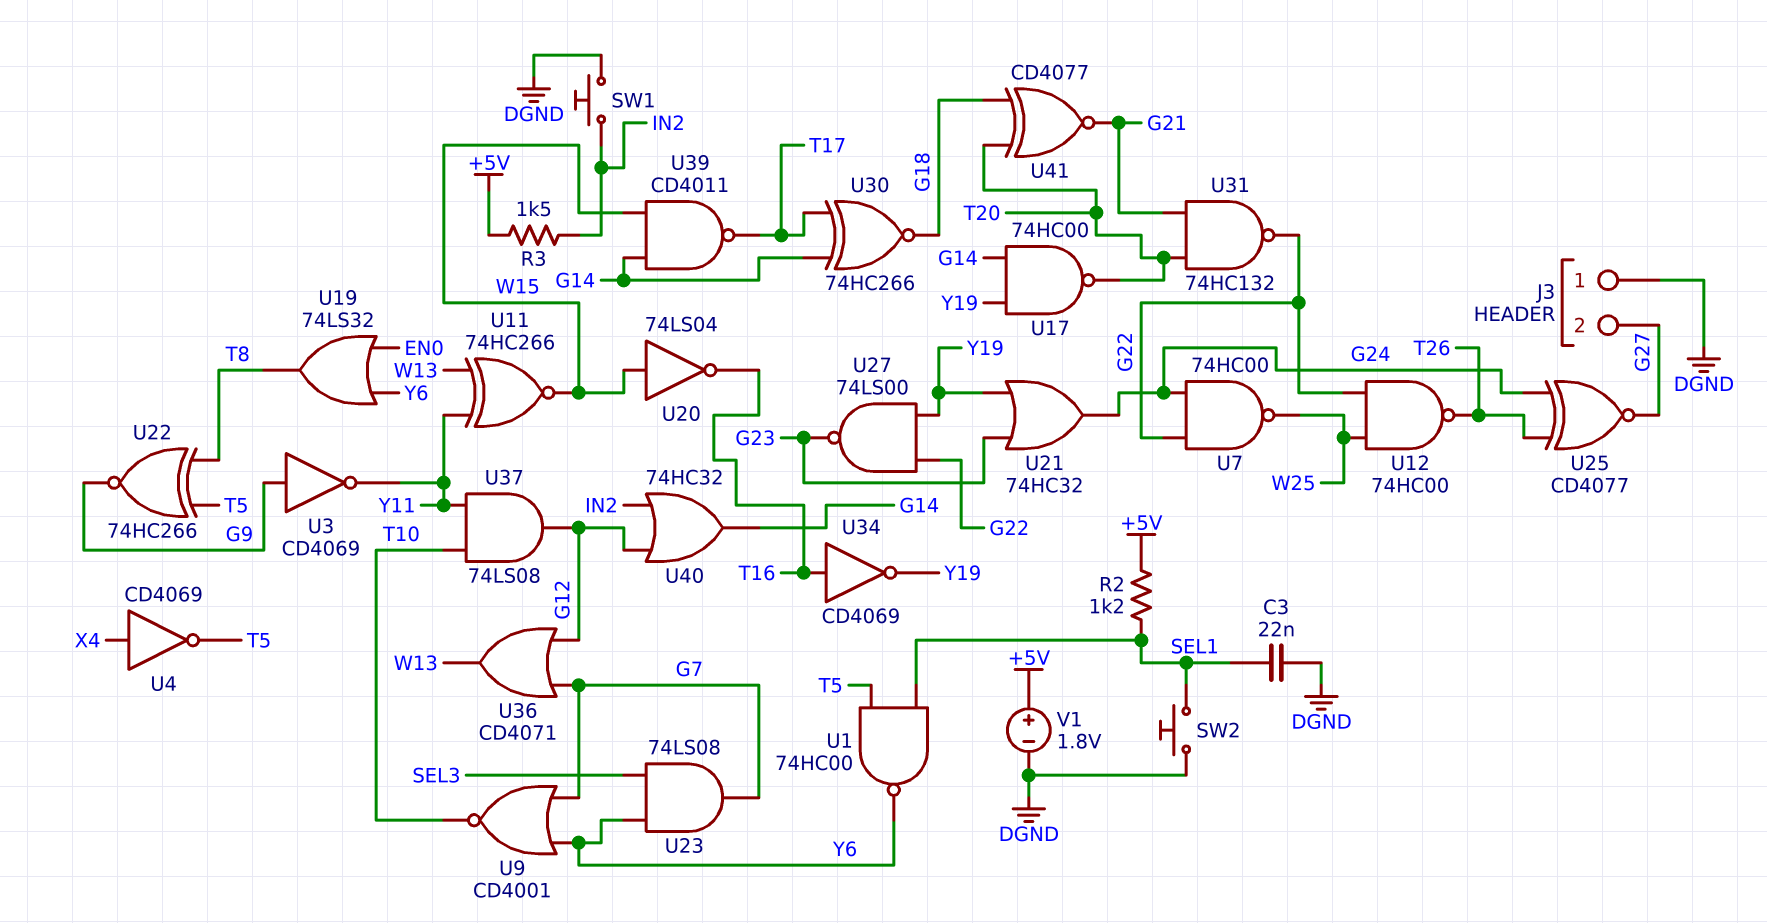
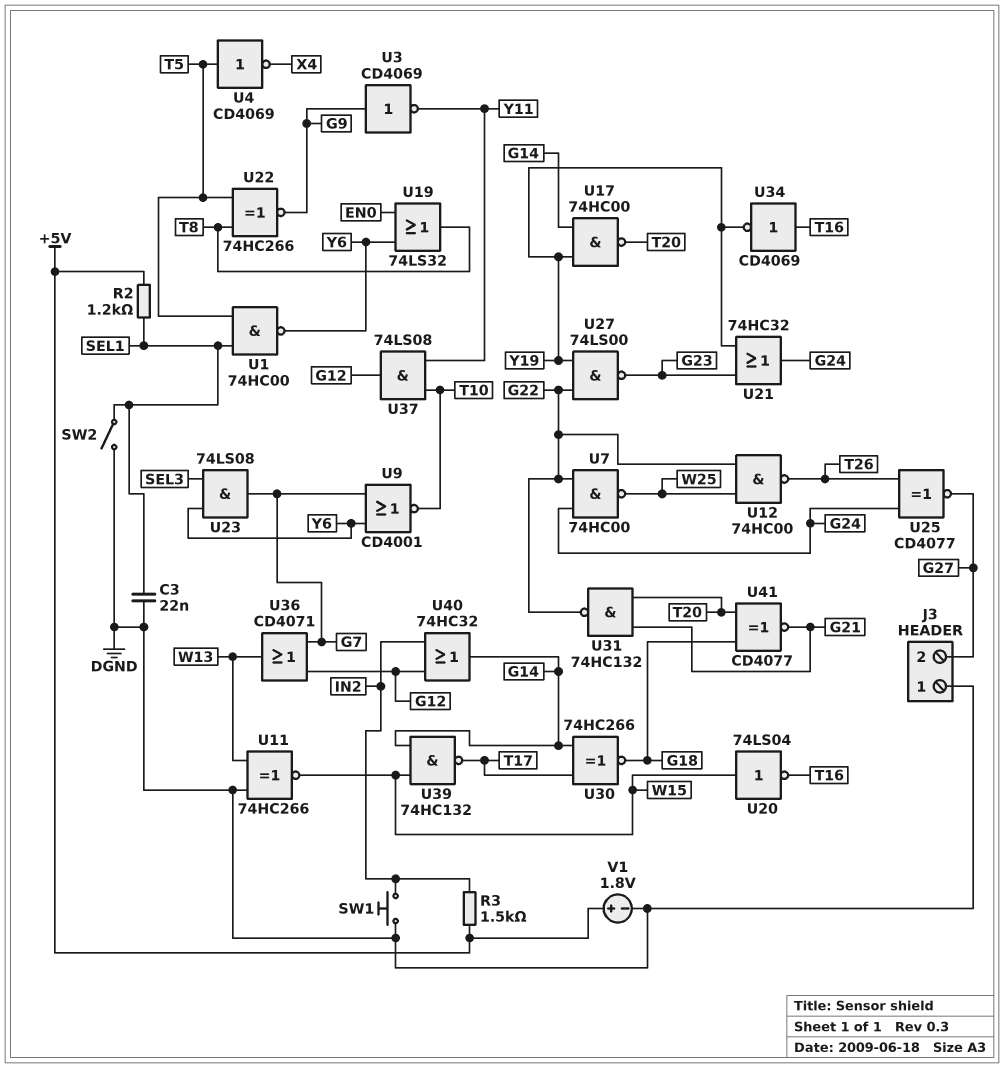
SW2: button (DGND, SEL1) -> switch (DGND, SEL1)
U4: NOT CD4069 (in X4, out T5) -> NOT CD4069 (in T5, out X4)
U11: XNOR 74HC266 (in W13, in Y11, out W15) -> XNOR 74HC266 (in DGND, in W13, out W15)
U39: NAND CD4011 (in G14, in W15, out T17) -> NAND 74HC132 (in G14, in W15, out T17)

